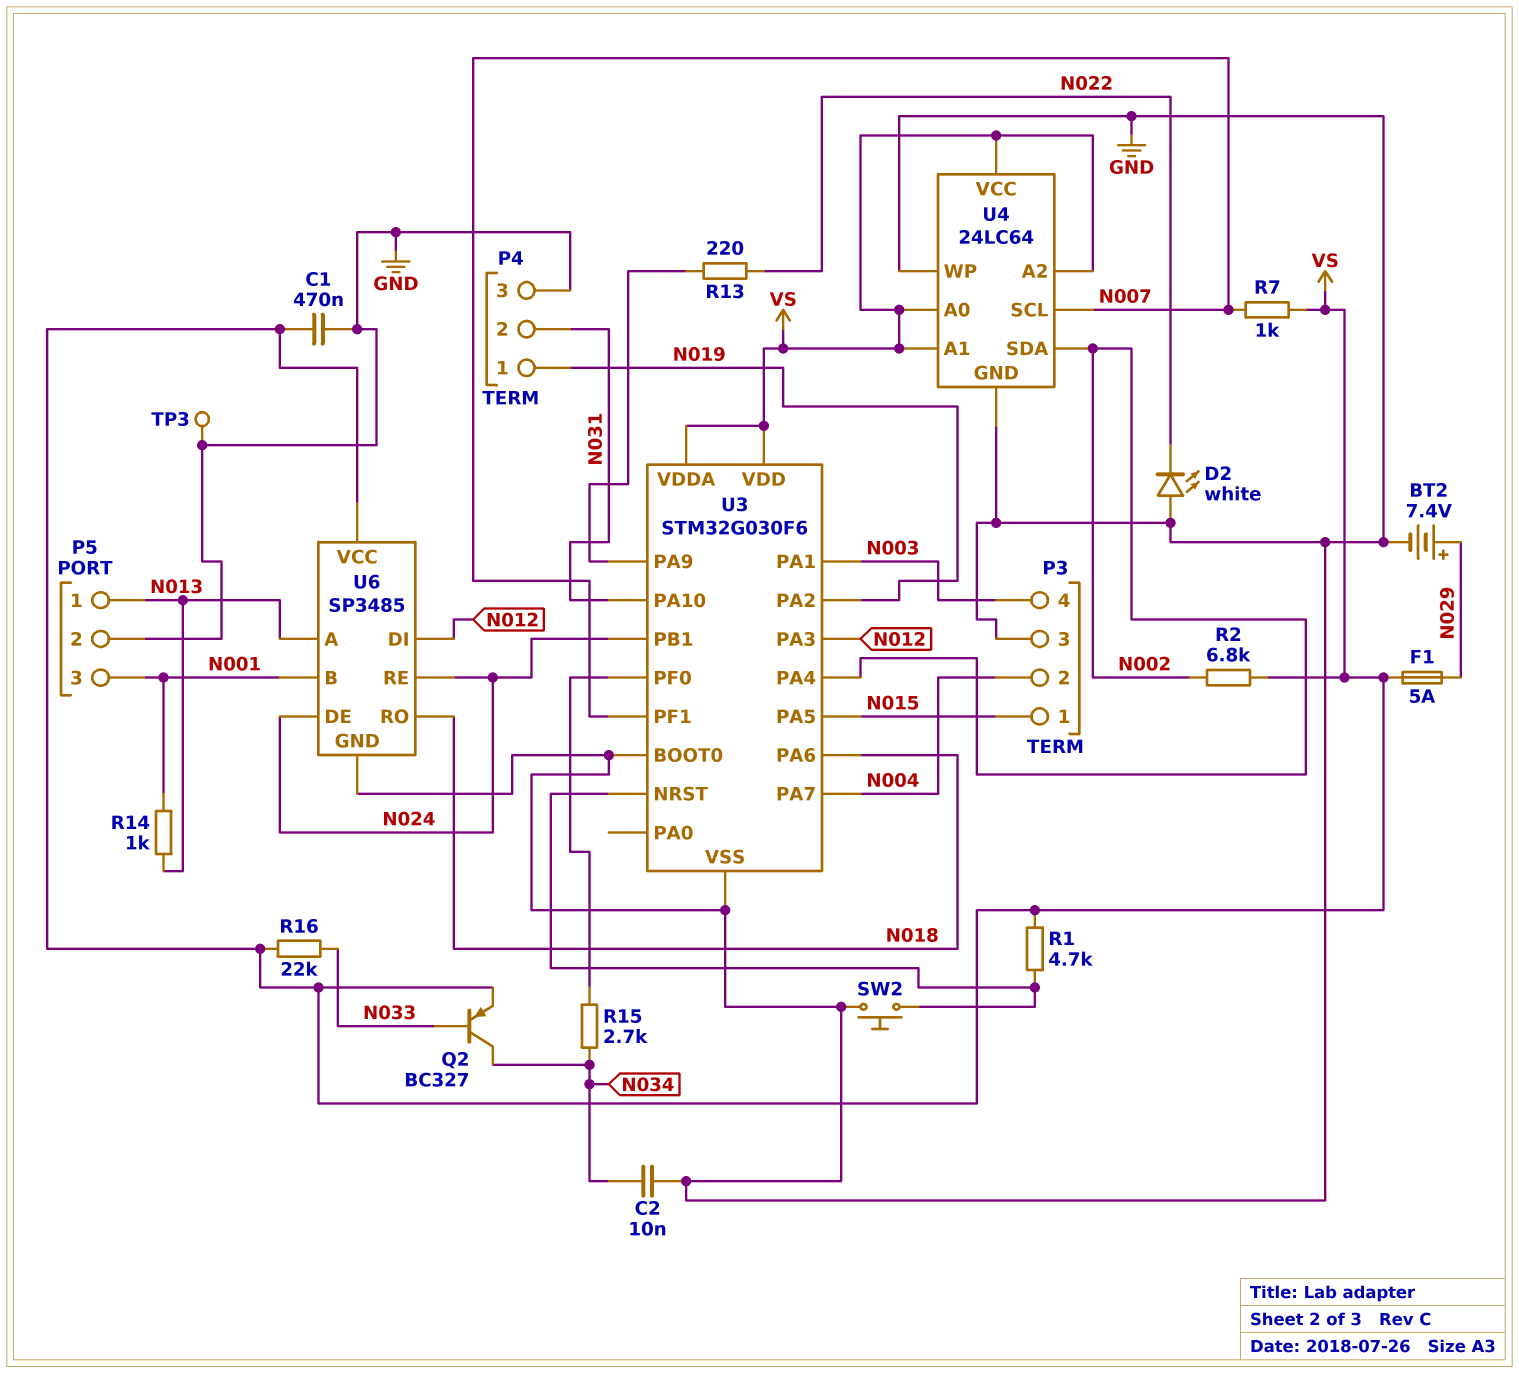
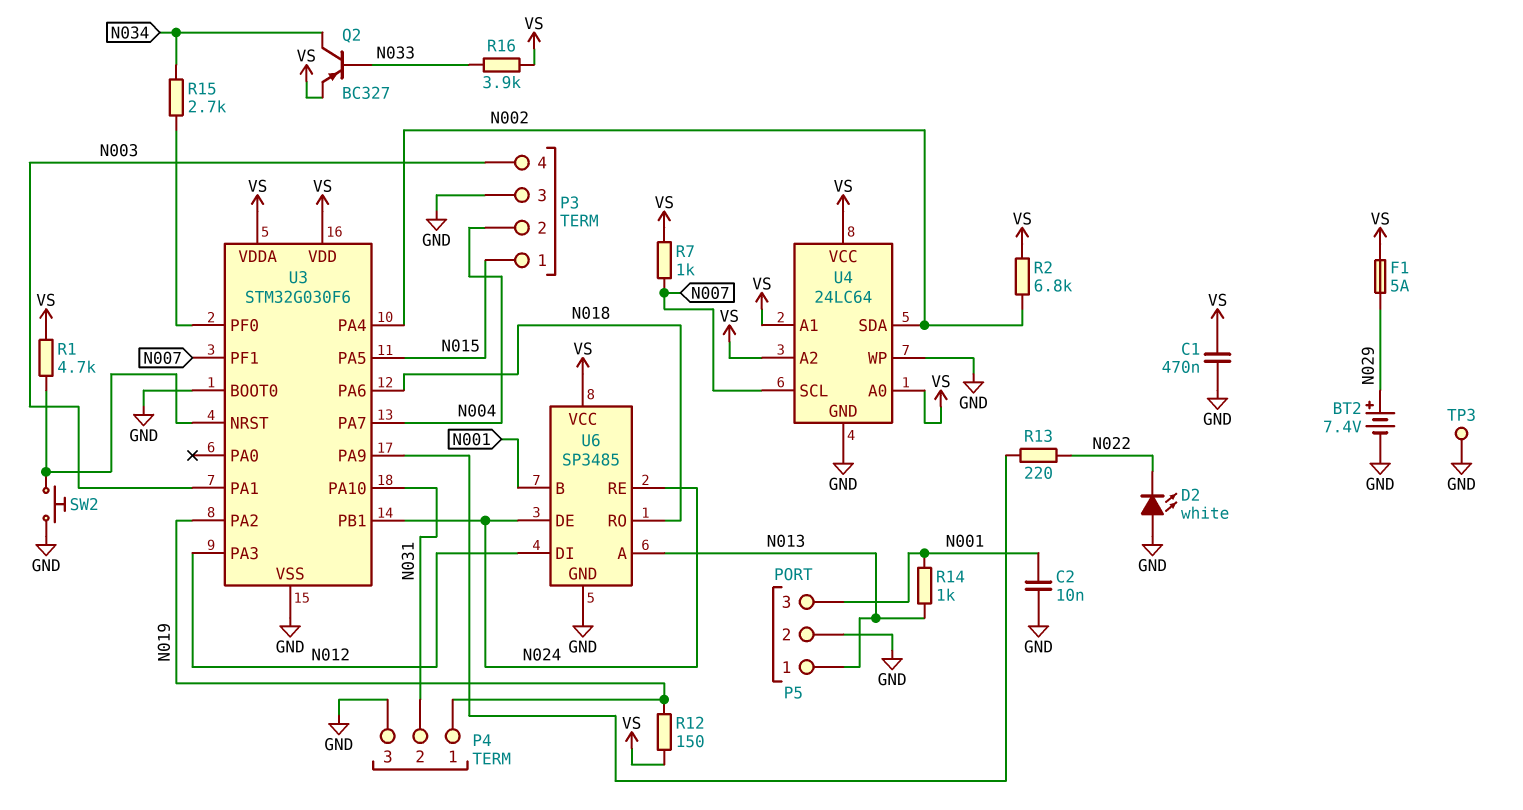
C2: 10nF (GND, N034) -> 10nF (GND, N001)
R12: none -> 150 (N019, VS)
R16: 22k (N033, VS) -> 3.9k (N033, VS)

